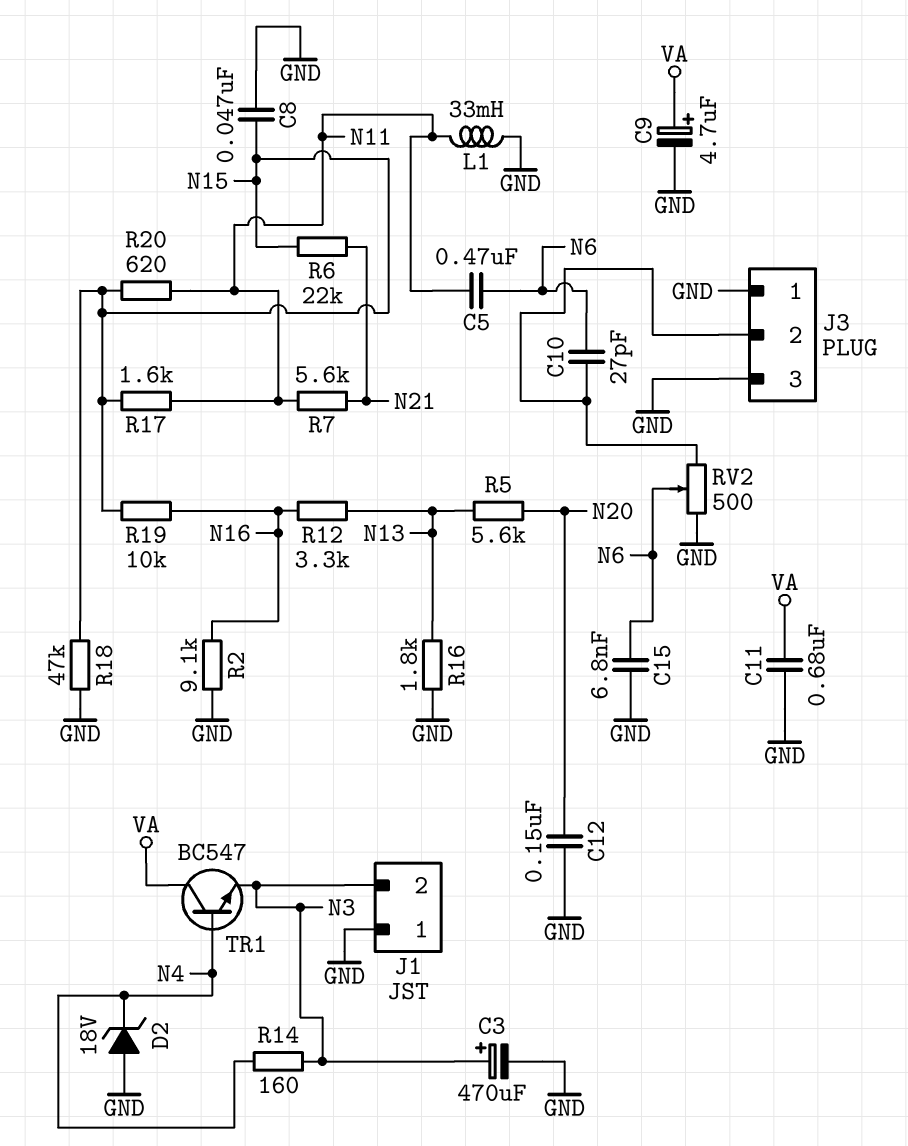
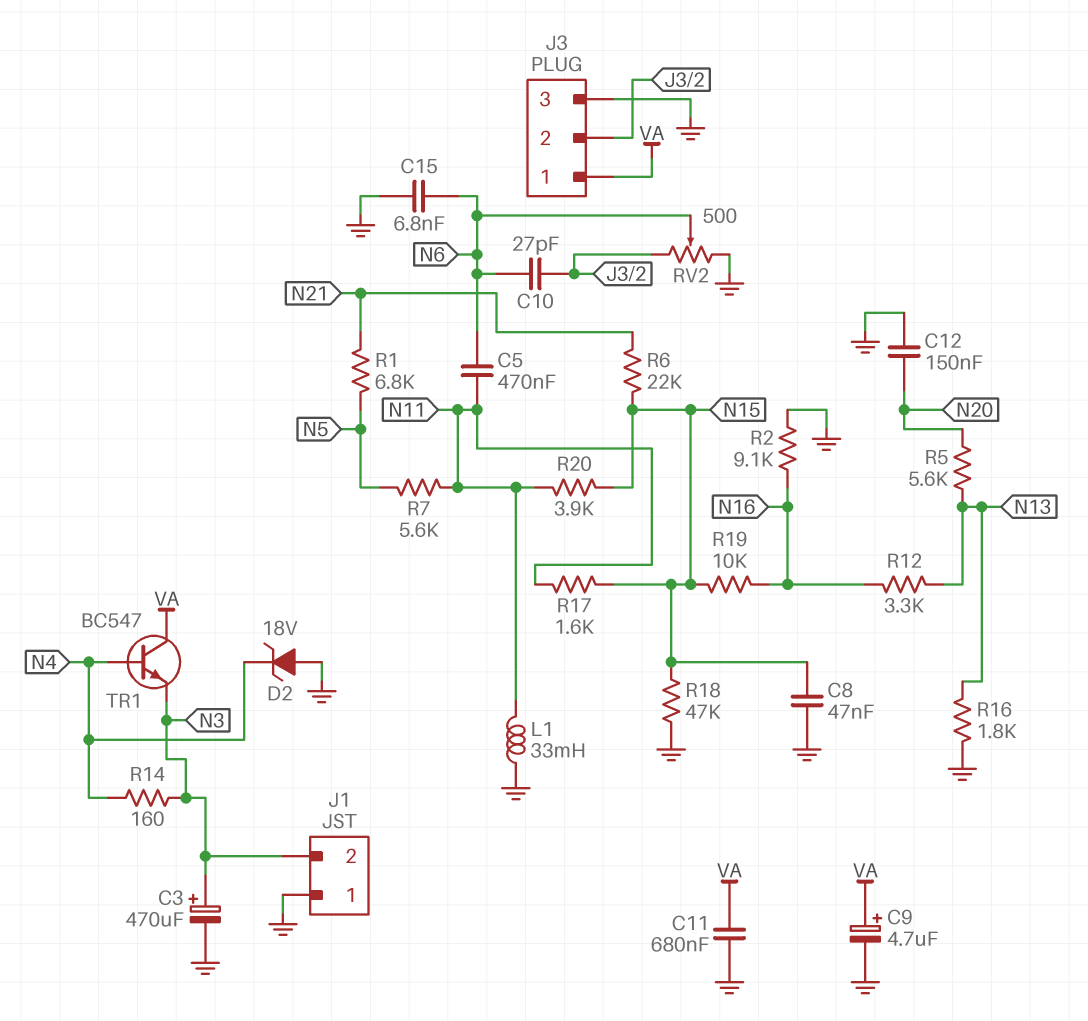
J3 pin 1: GND -> VA
R1: none -> 6.8k (N5, N21)
R7: 5.6k (N11, N21) -> 5.6k (N5, N11)
R20: 620 (N11, N15) -> 3.9k (N11, N15)

